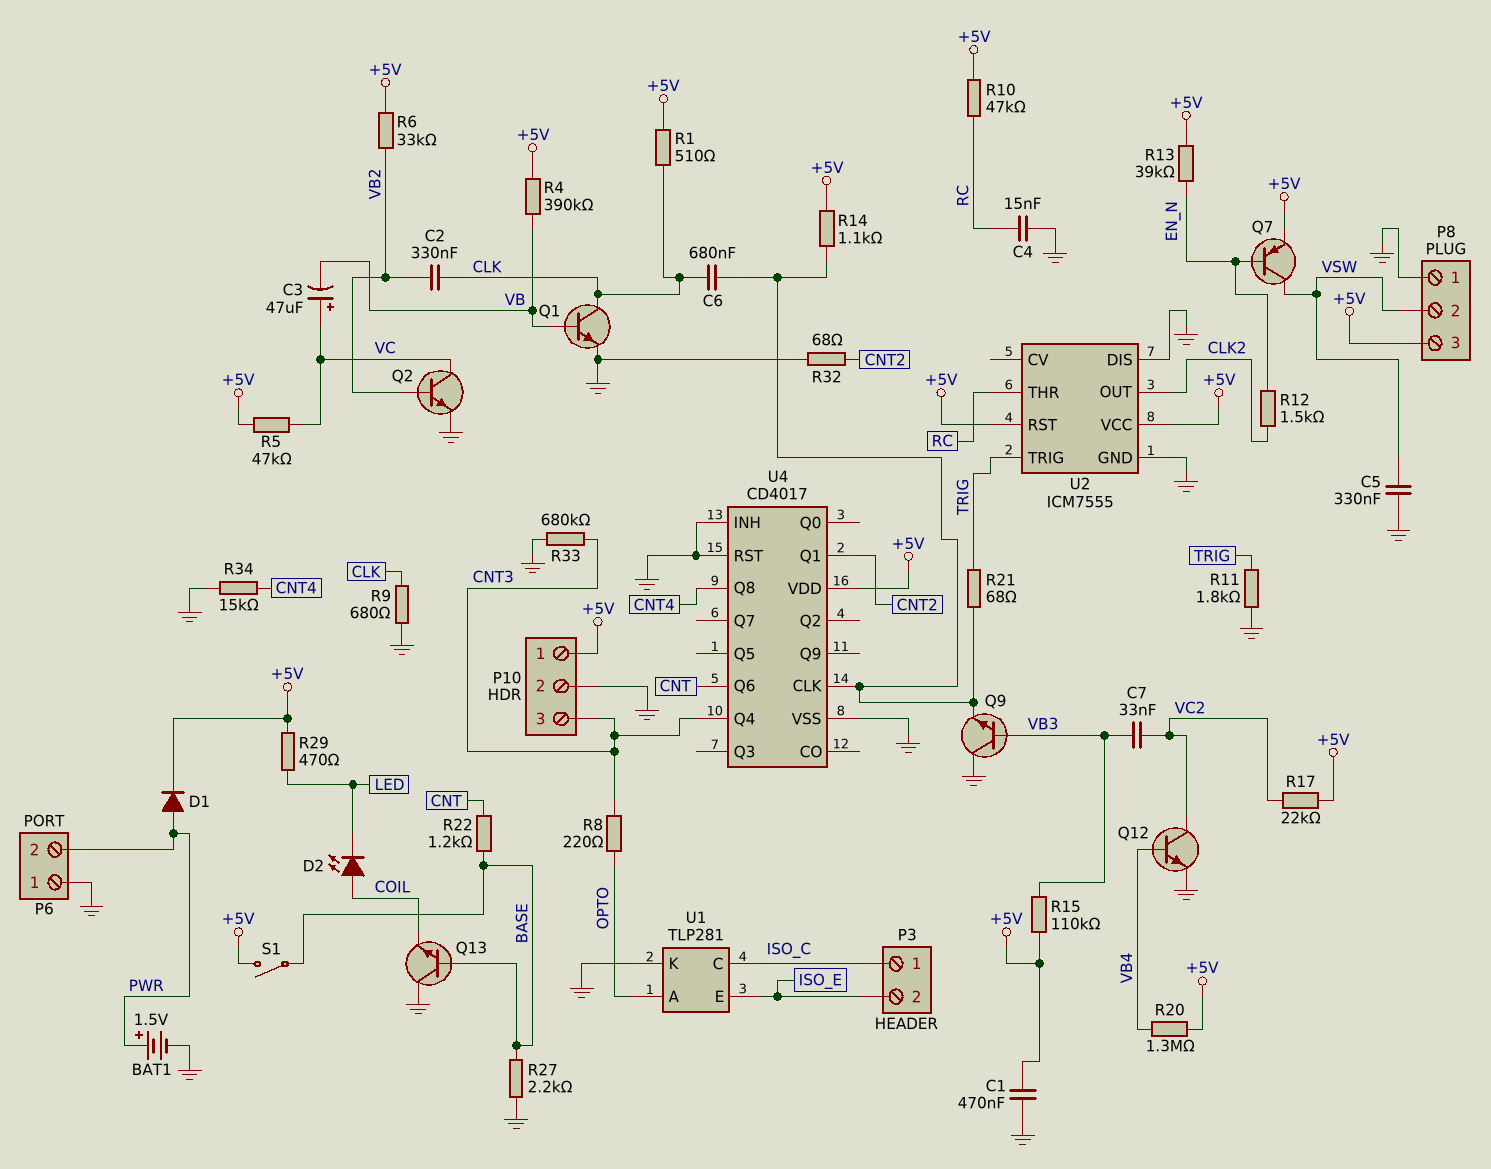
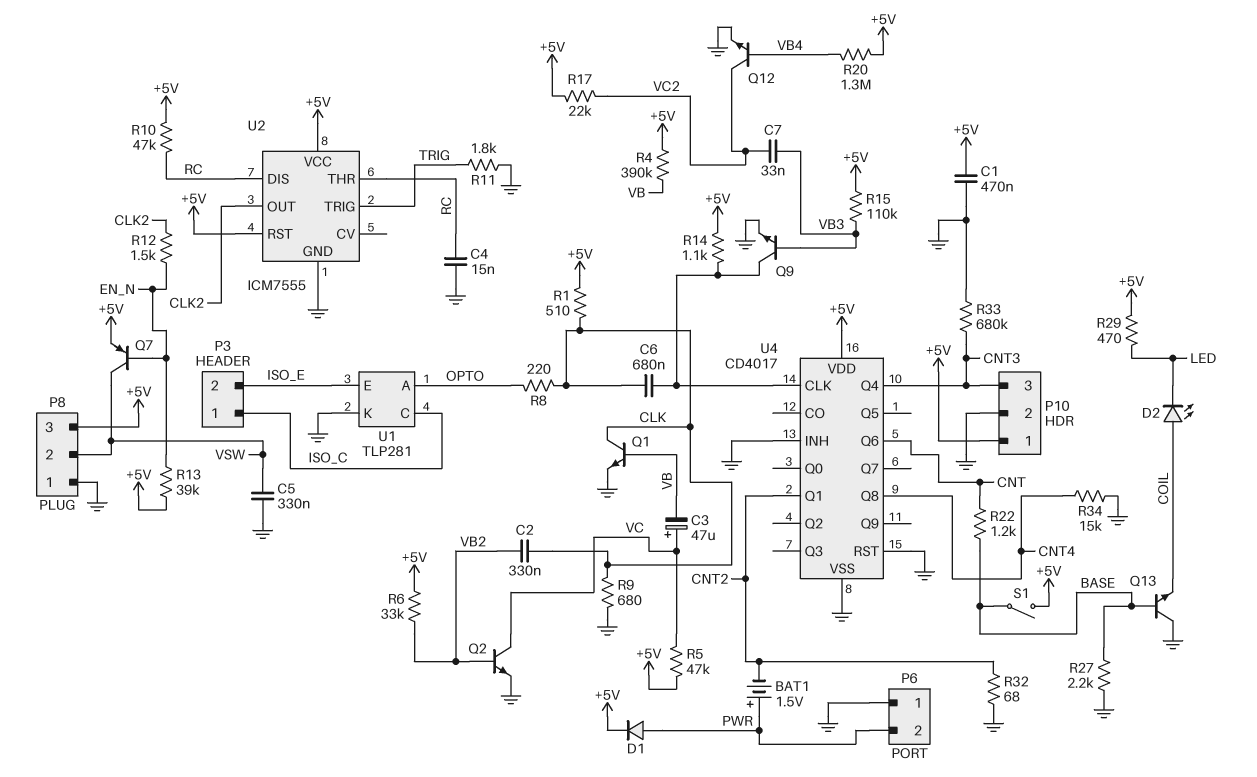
BAT1: 1.5V (plus PWR, minus GND) -> 1.5V (plus PWR, minus CNT2)
Q9: NPN (B VB3, C GND, E U4/CLK) -> NPN (B VB3, C U4/CLK, E GND)
R8: 220 (CNT3, OPTO) -> 220 (CLK, OPTO)
R21: 68 (TRIG, U4/CLK) -> none
U2 pin DIS: GND -> RC

